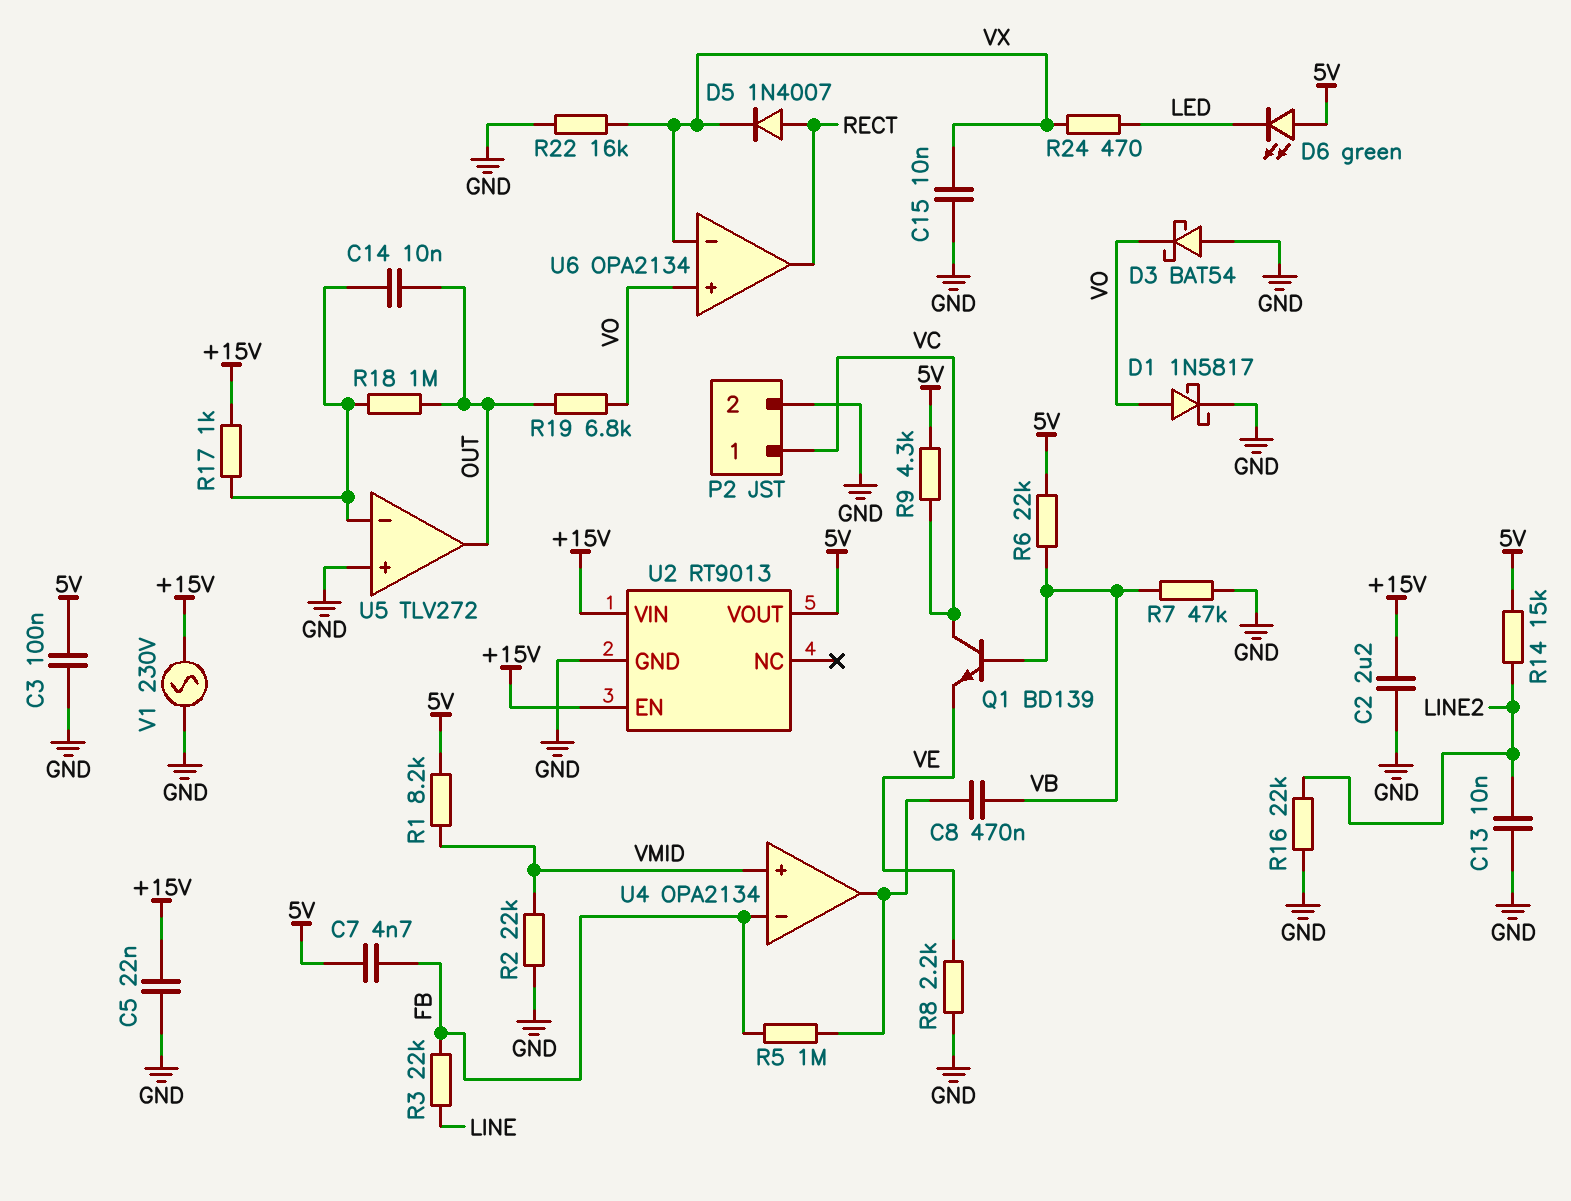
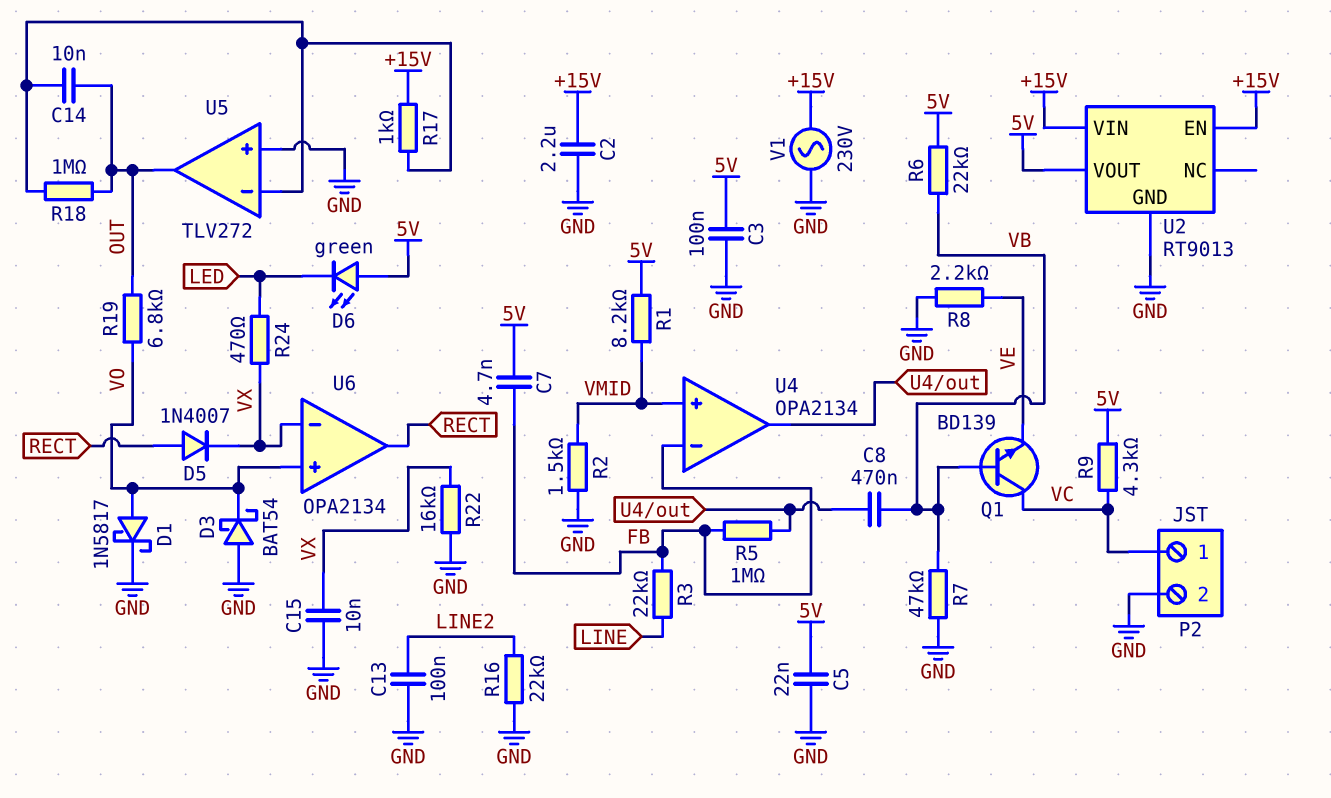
C5: 22nF (+15V, GND) -> 22nF (5V, GND)
C13: 10nF (GND, LINE2) -> 100nF (GND, LINE2)
R2: 22k (GND, VMID) -> 1.5k (GND, VMID)
R14: 15k (5V, LINE2) -> none

